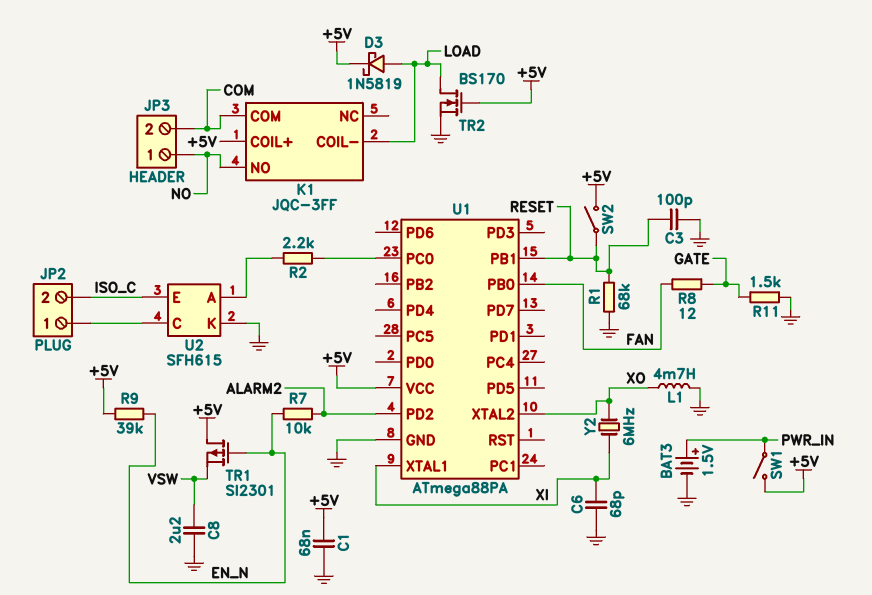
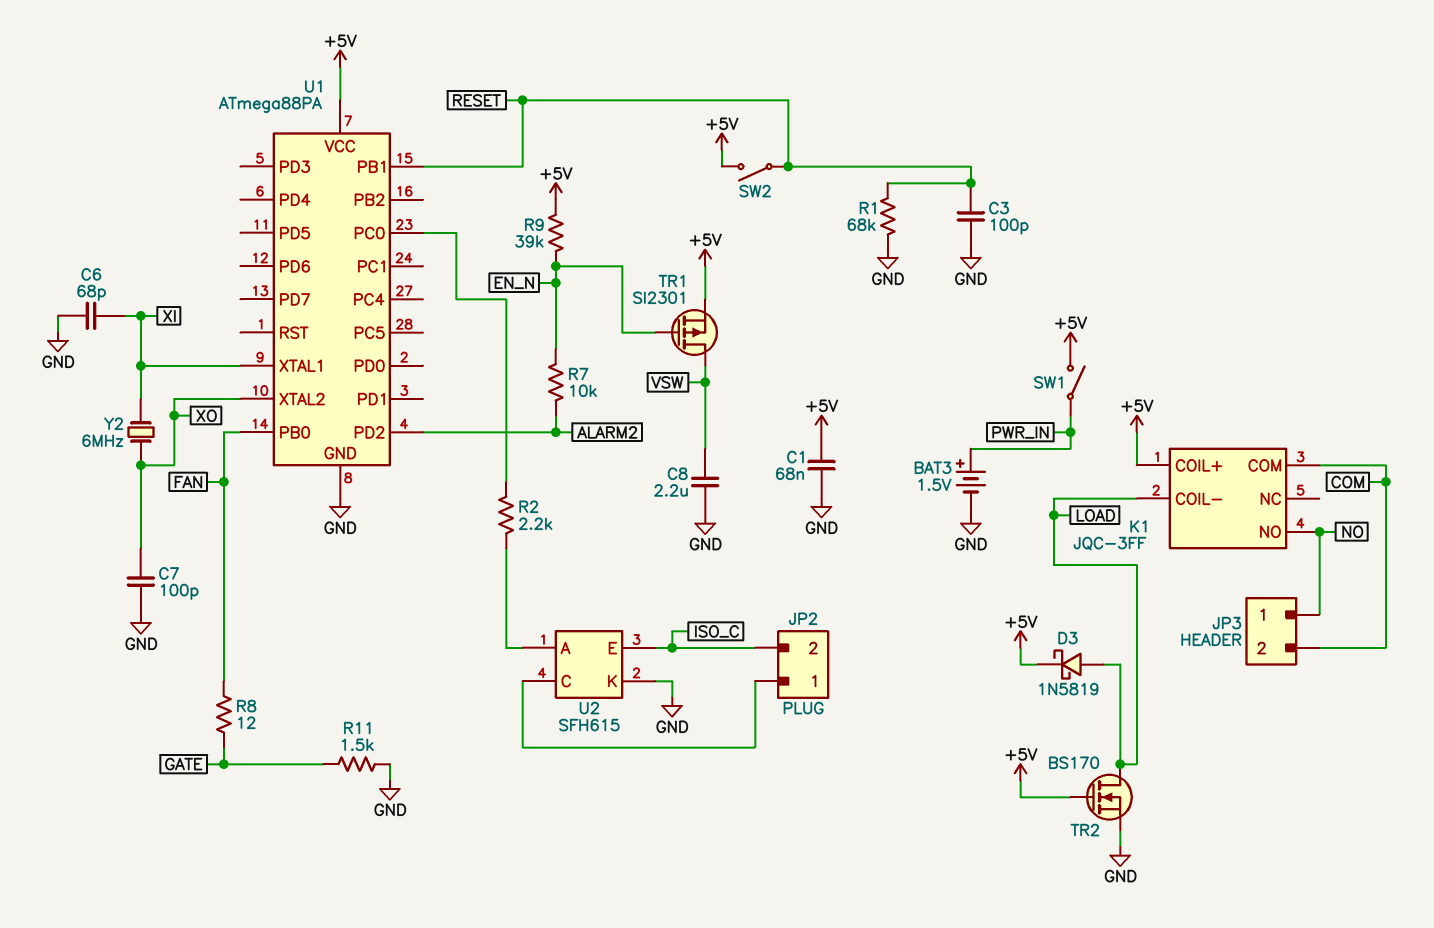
C7: none -> 100pF (GND, XO)
L1: 4.7mH (GND, XO) -> none
TR1: PMOS SI2301 (G EN_N, D +5V, S VSW) -> PMOS SI2301 (G EN_N, D VSW, S +5V)

